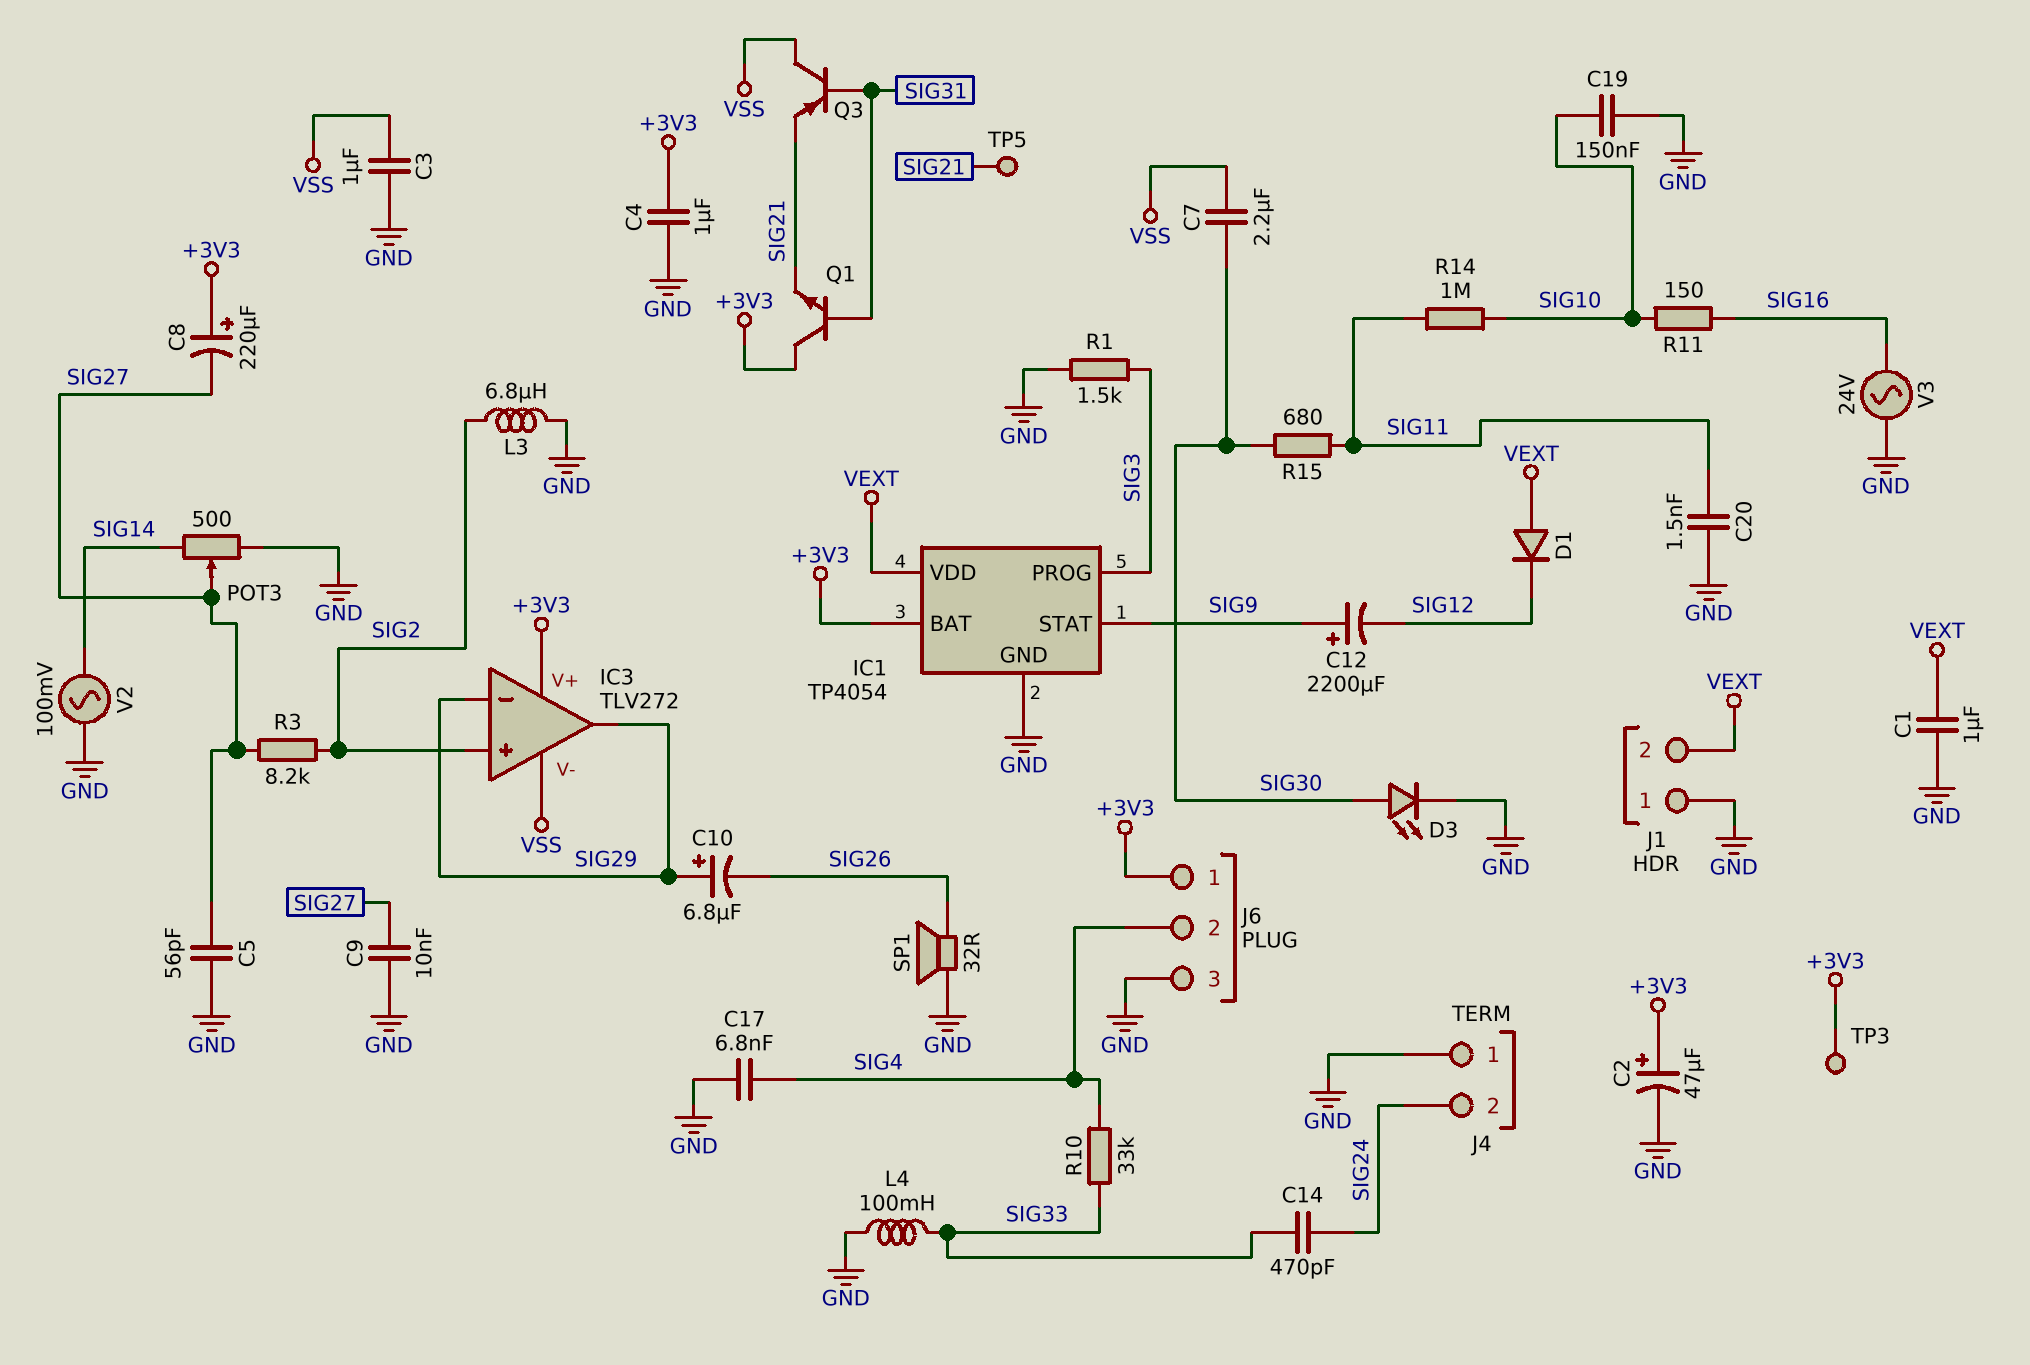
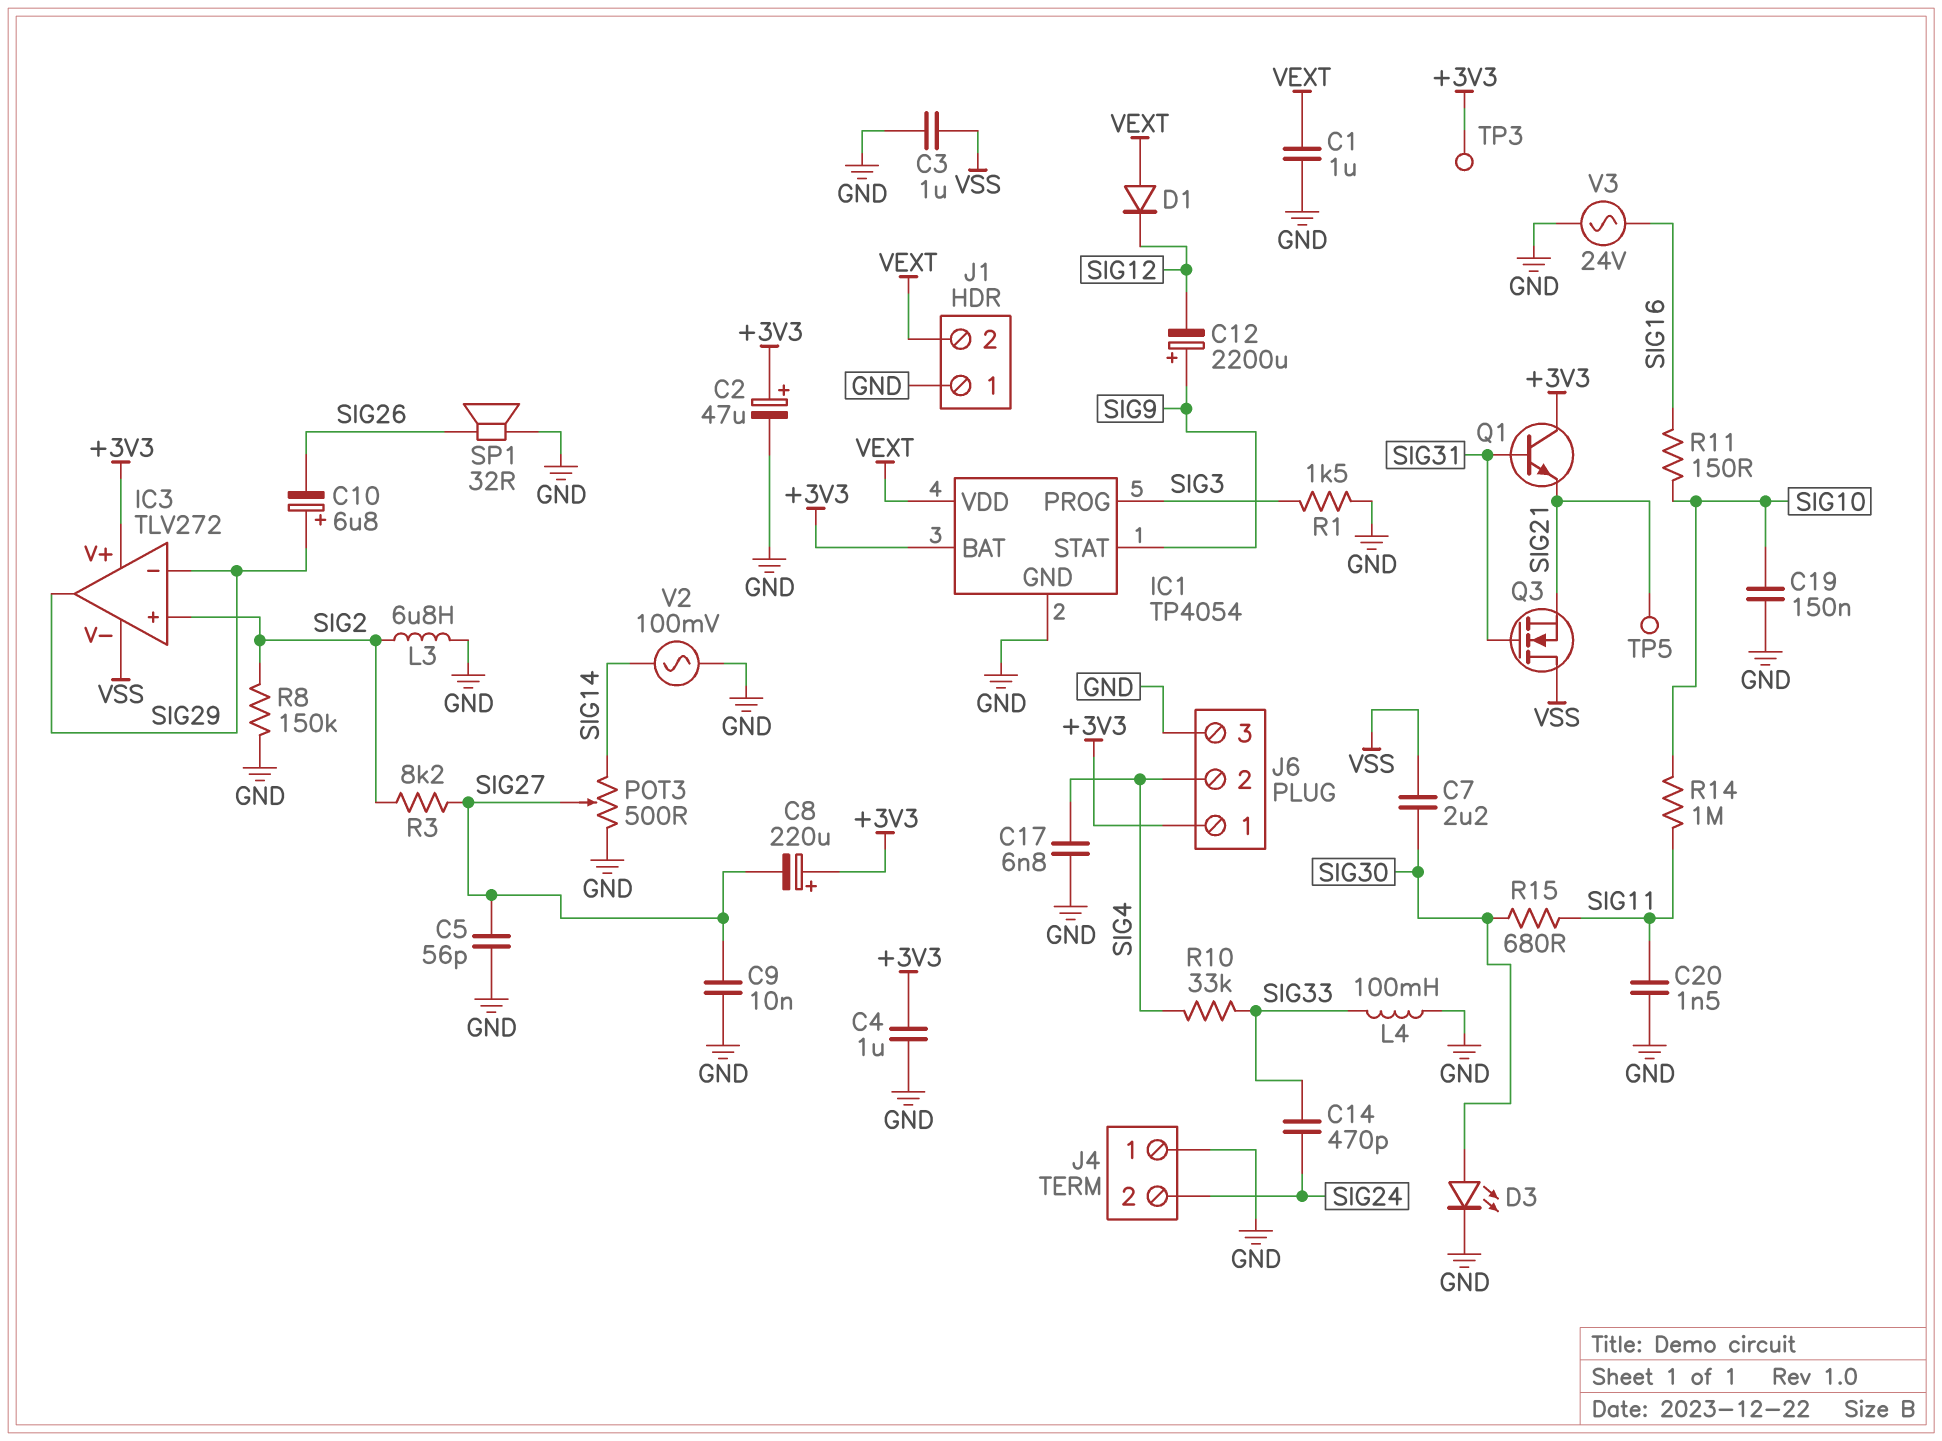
Q3: PNP (B SIG31, C VSS, E SIG21) -> NMOS (G SIG31, D VSS, S SIG21)
R8: none -> 150k (GND, SIG2)

